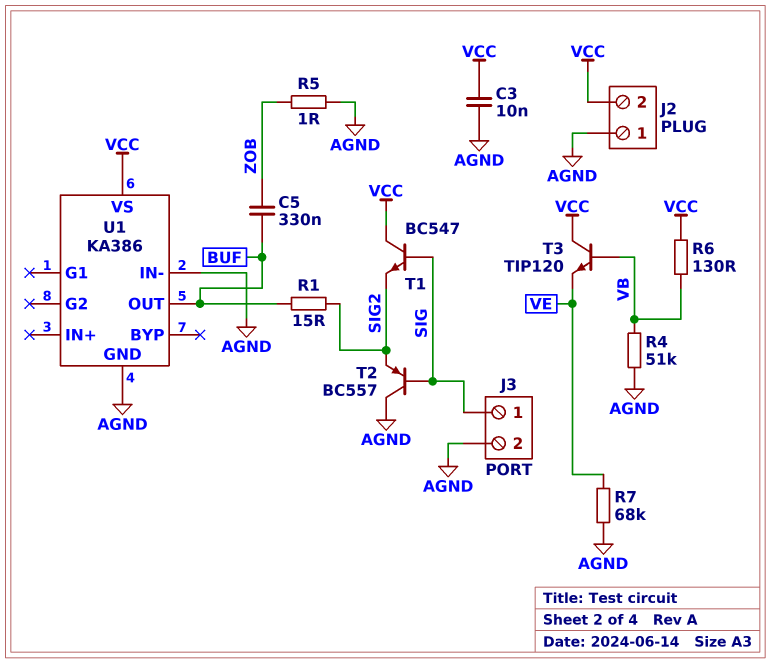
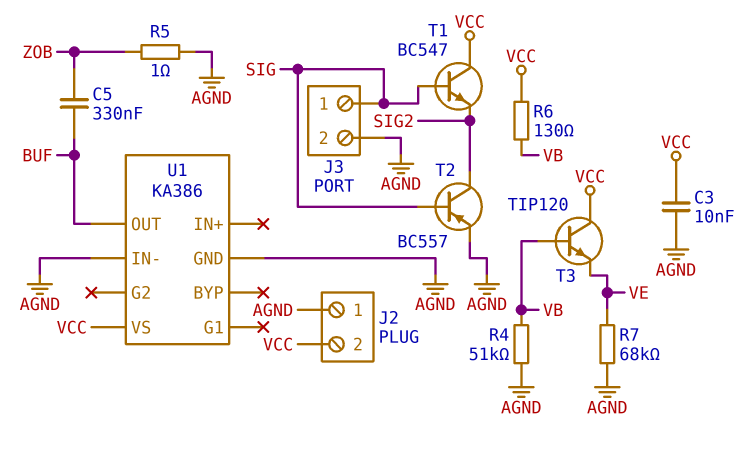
R1: 15 (BUF, SIG2) -> none
T2: PNP BC557 (B SIG, C AGND, E SIG2) -> PNP BC557 (B SIG, C SIG2, E AGND)

